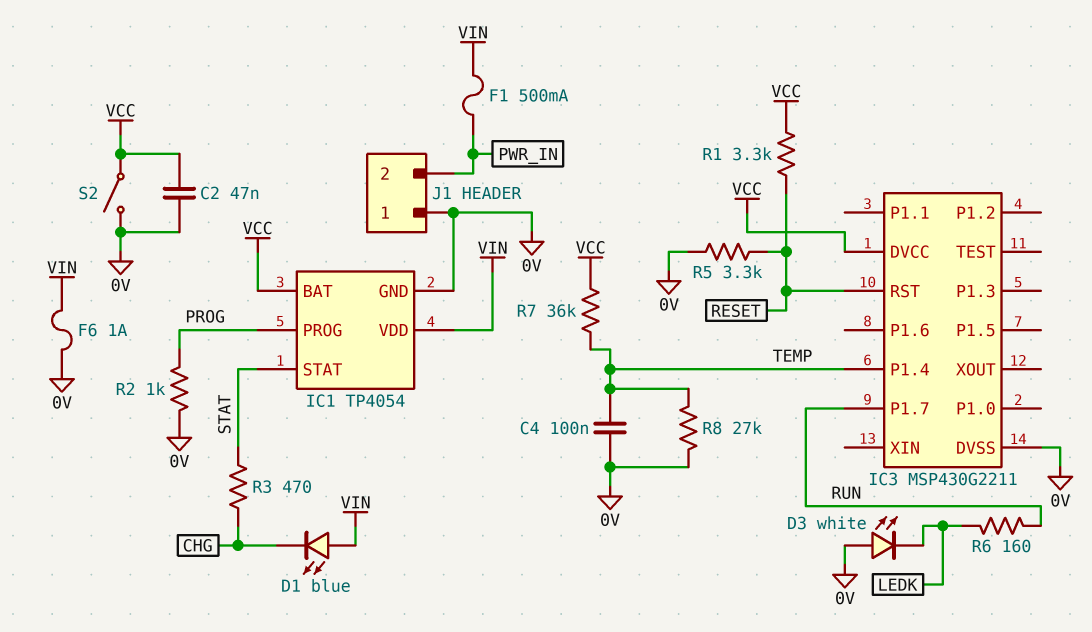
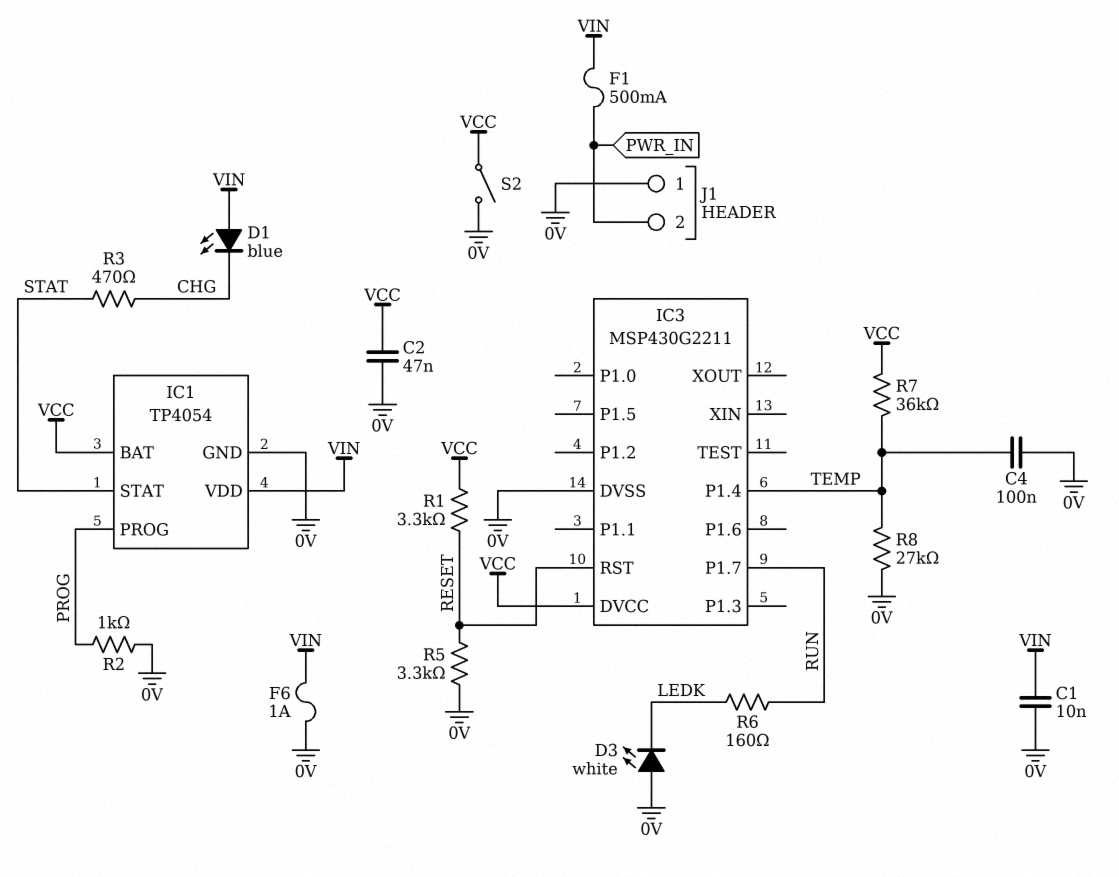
C1: none -> 10nF (0V, VIN)

